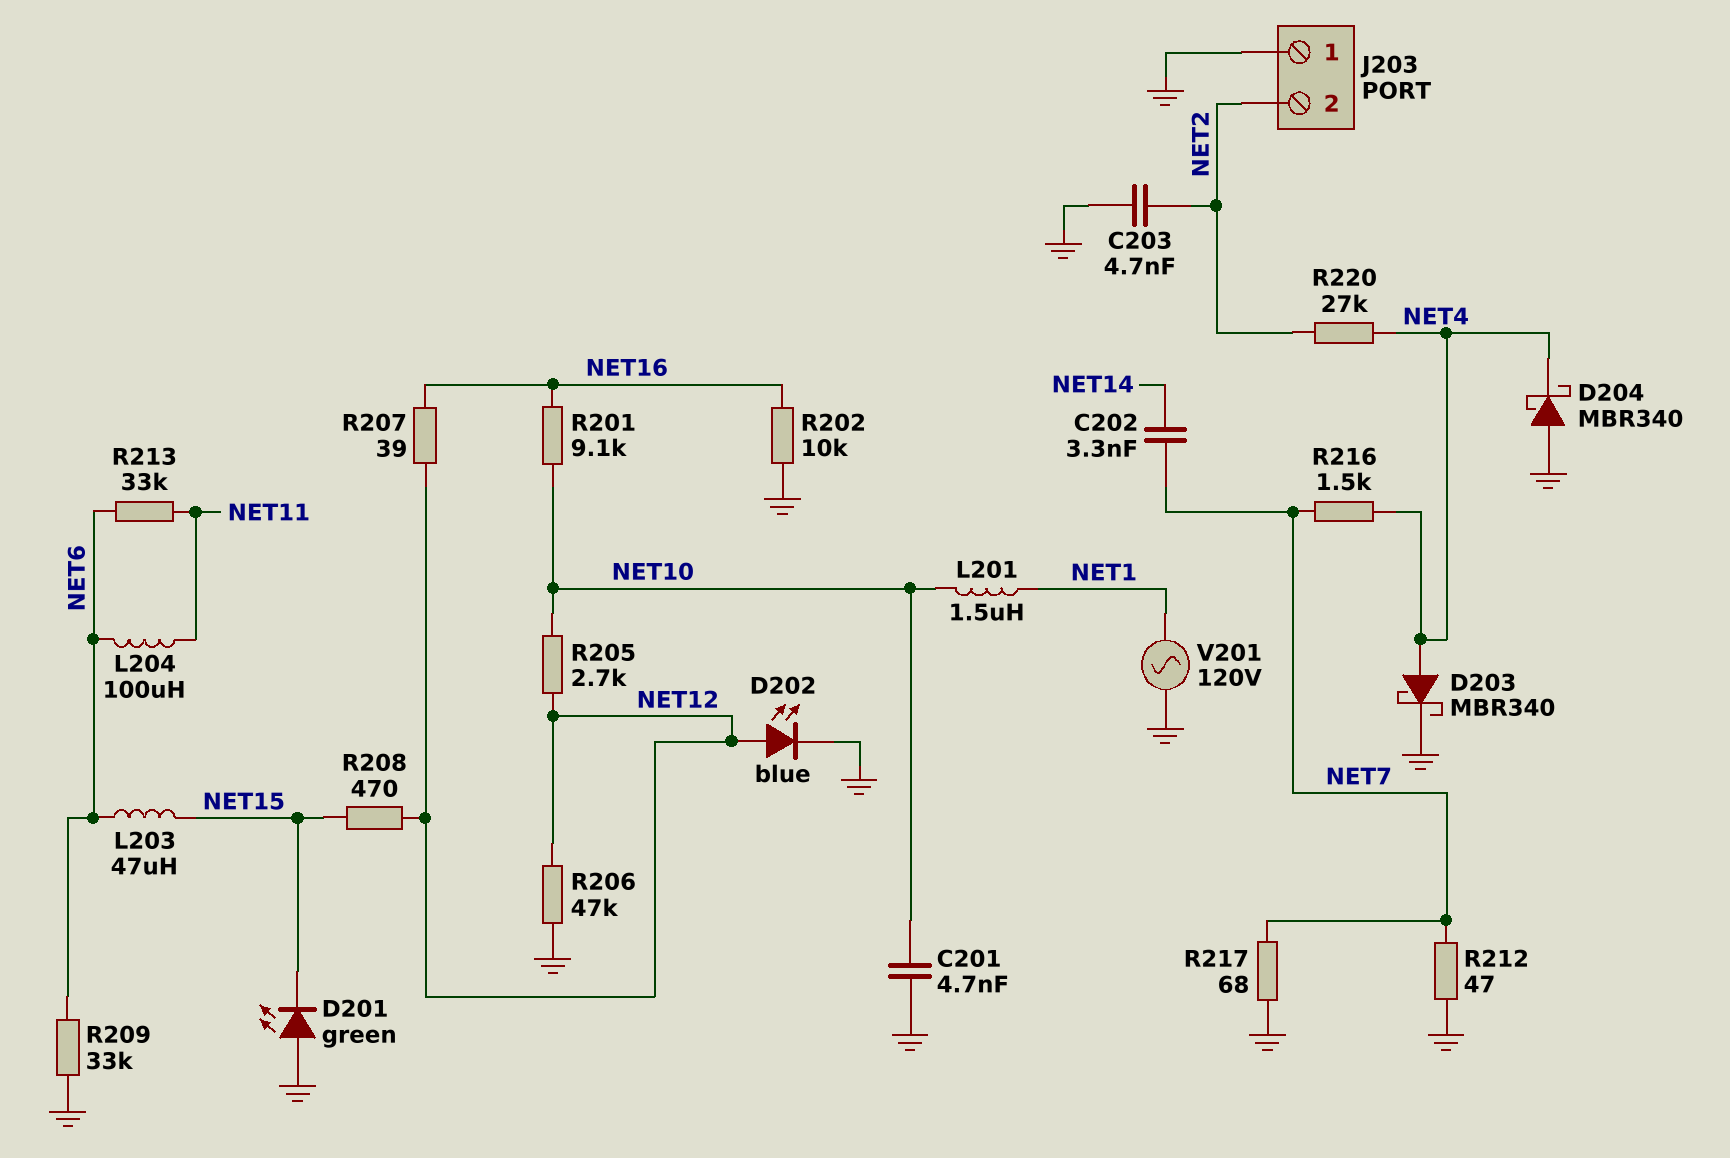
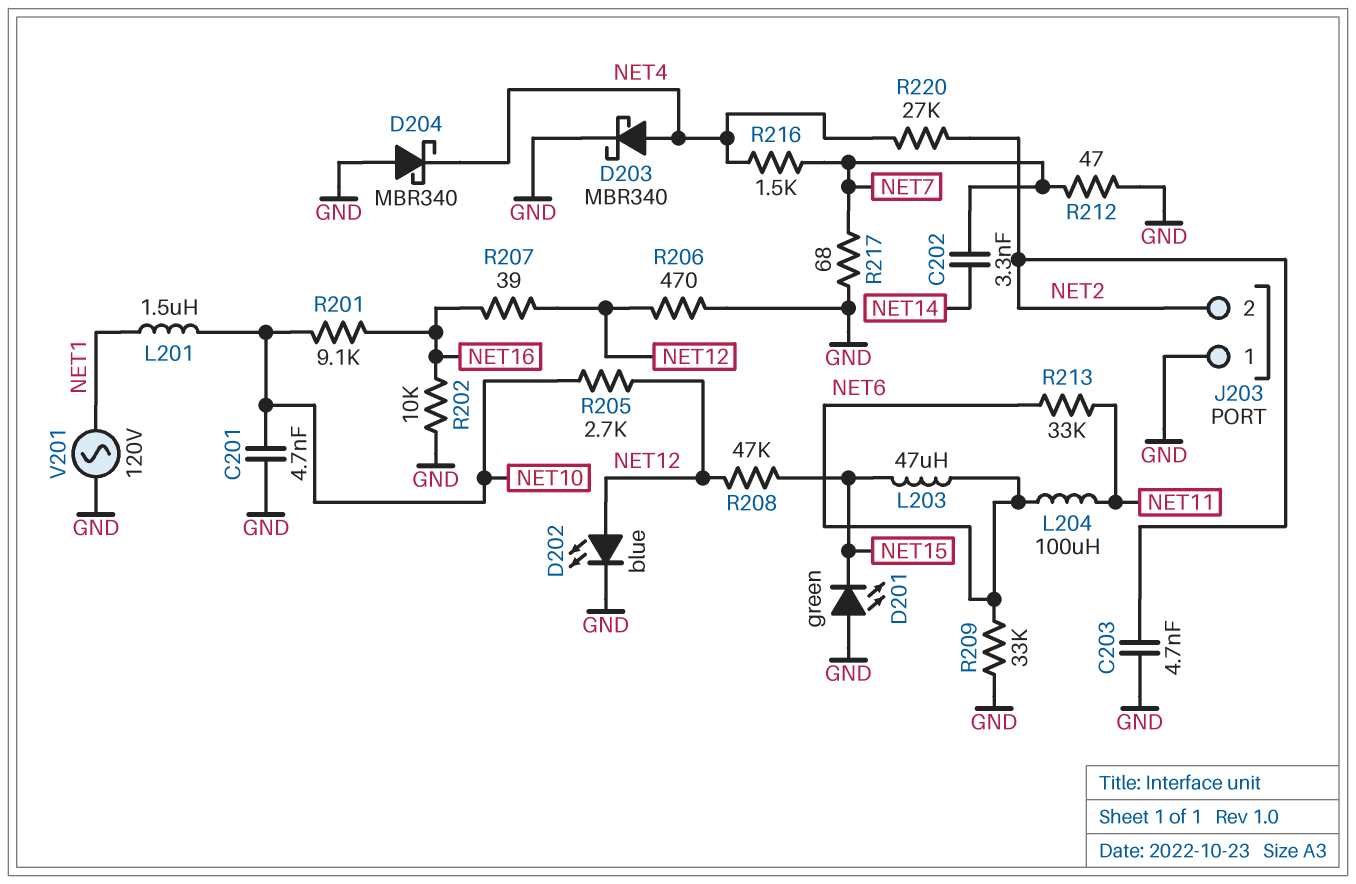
R206: 47k (GND, NET12) -> 470 (GND, NET12)
R208: 470 (NET12, NET15) -> 47k (NET12, NET15)

